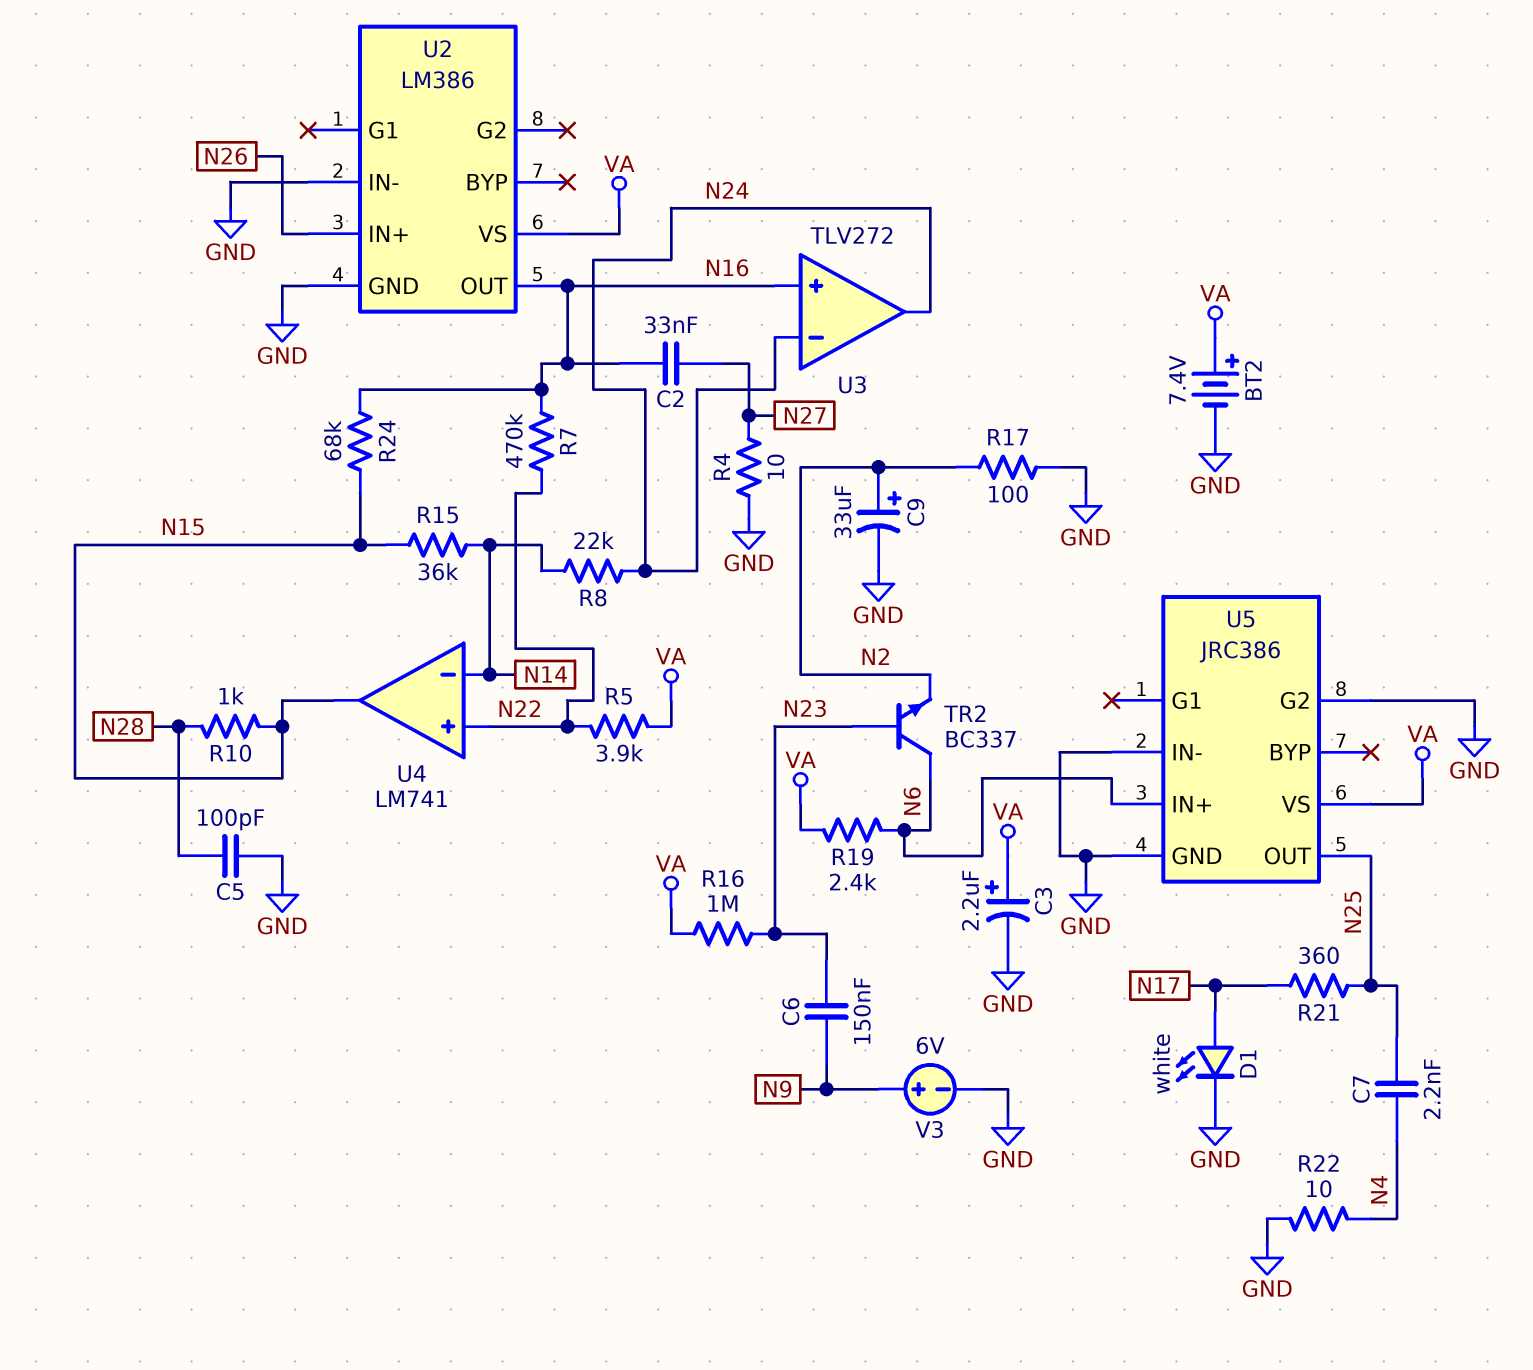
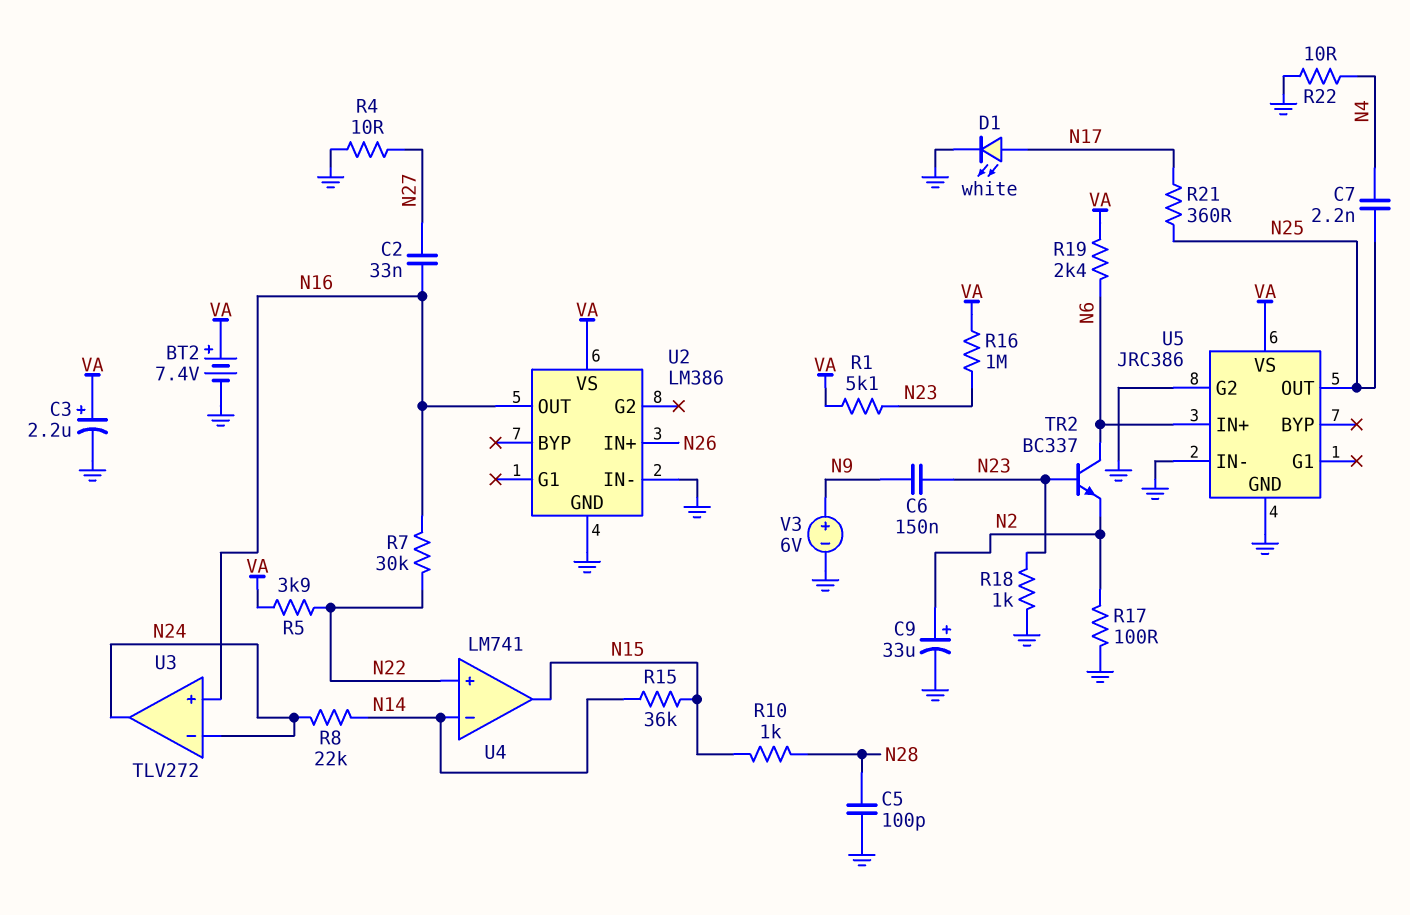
R1: none -> 5.1k (N23, VA)
R7: 470k (N16, N22) -> 30k (N16, N22)
R18: none -> 1k (GND, N23)
R24: 68k (N15, N16) -> none

